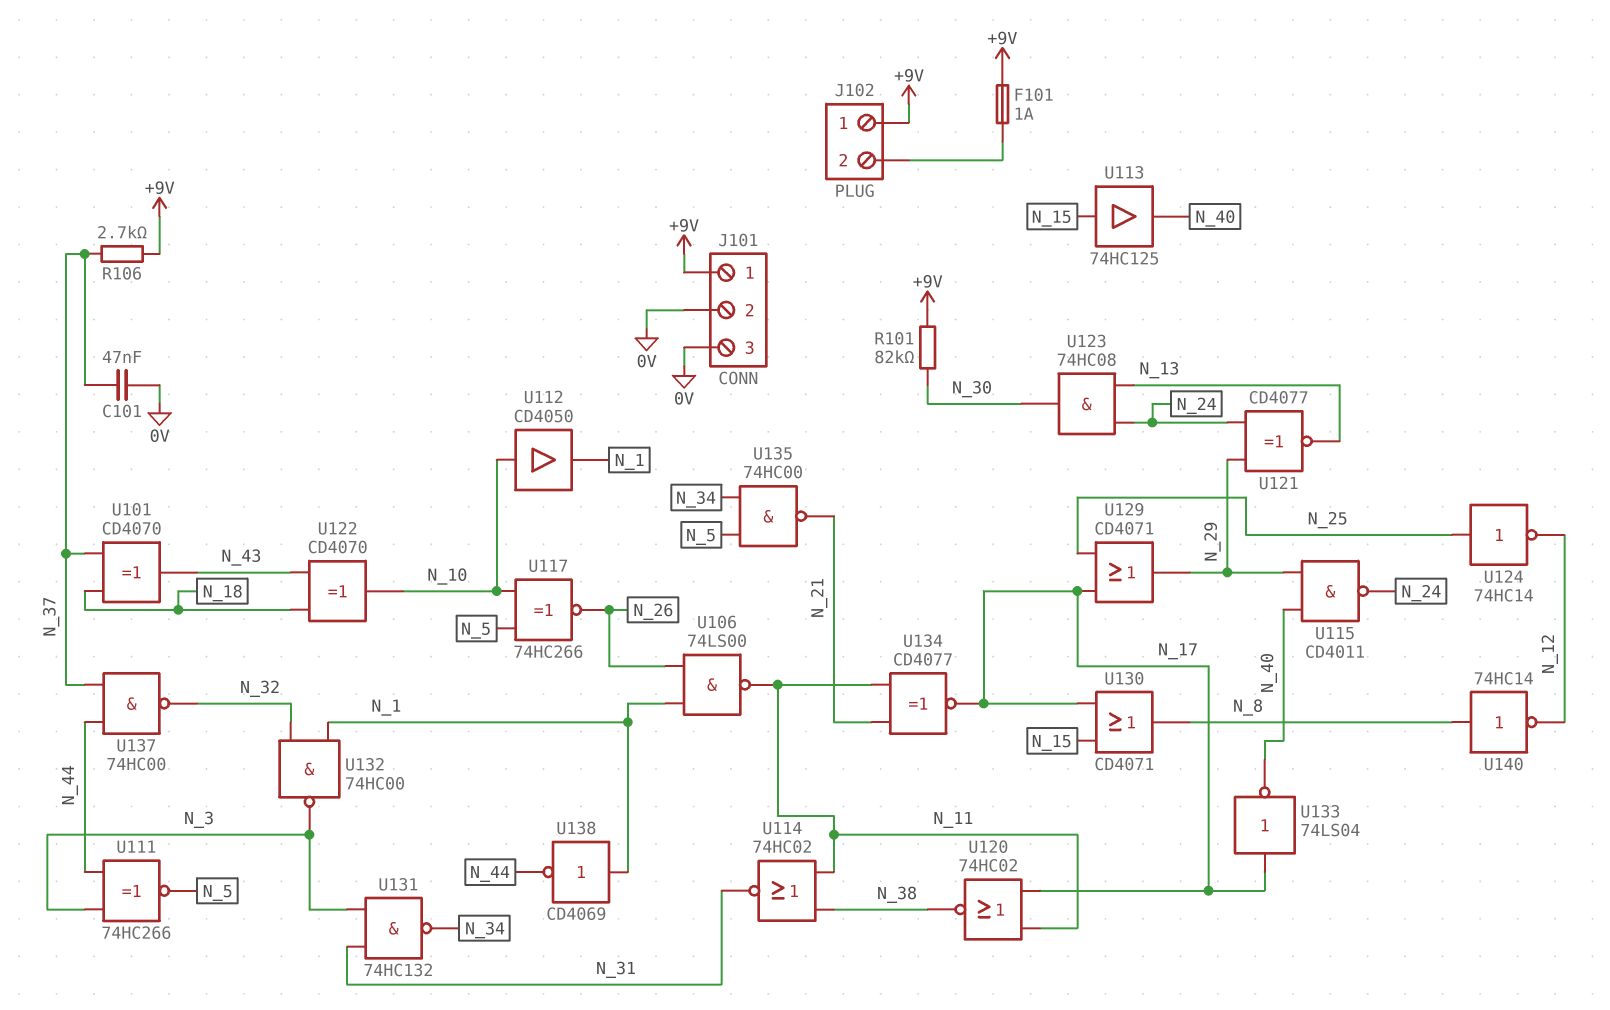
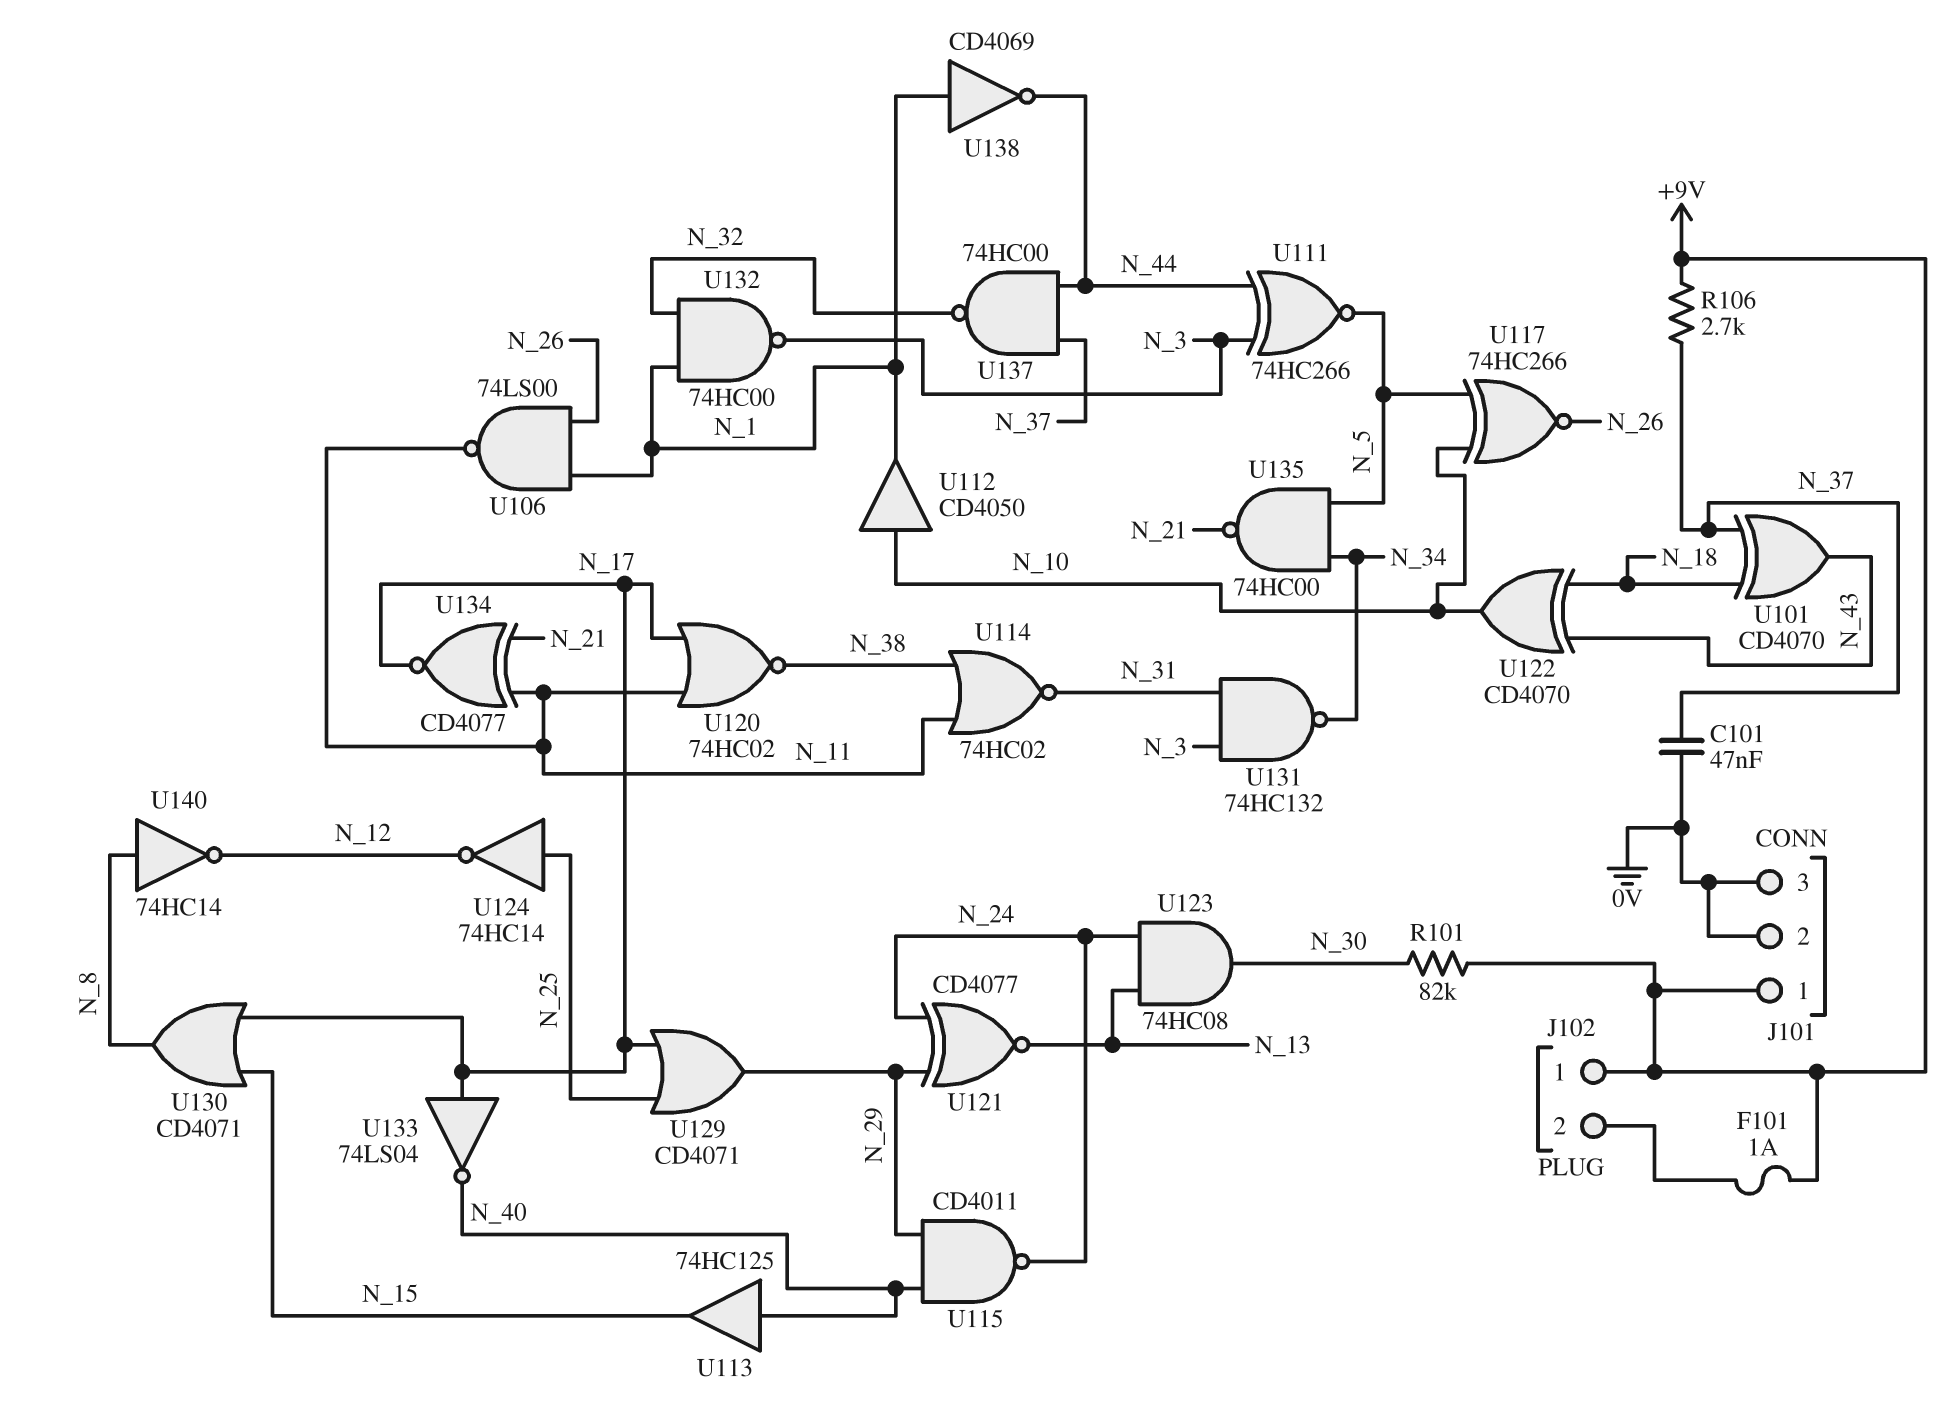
U113: buffer 74HC125 (in N_15, out N_40) -> buffer 74HC125 (in N_40, out N_15)

